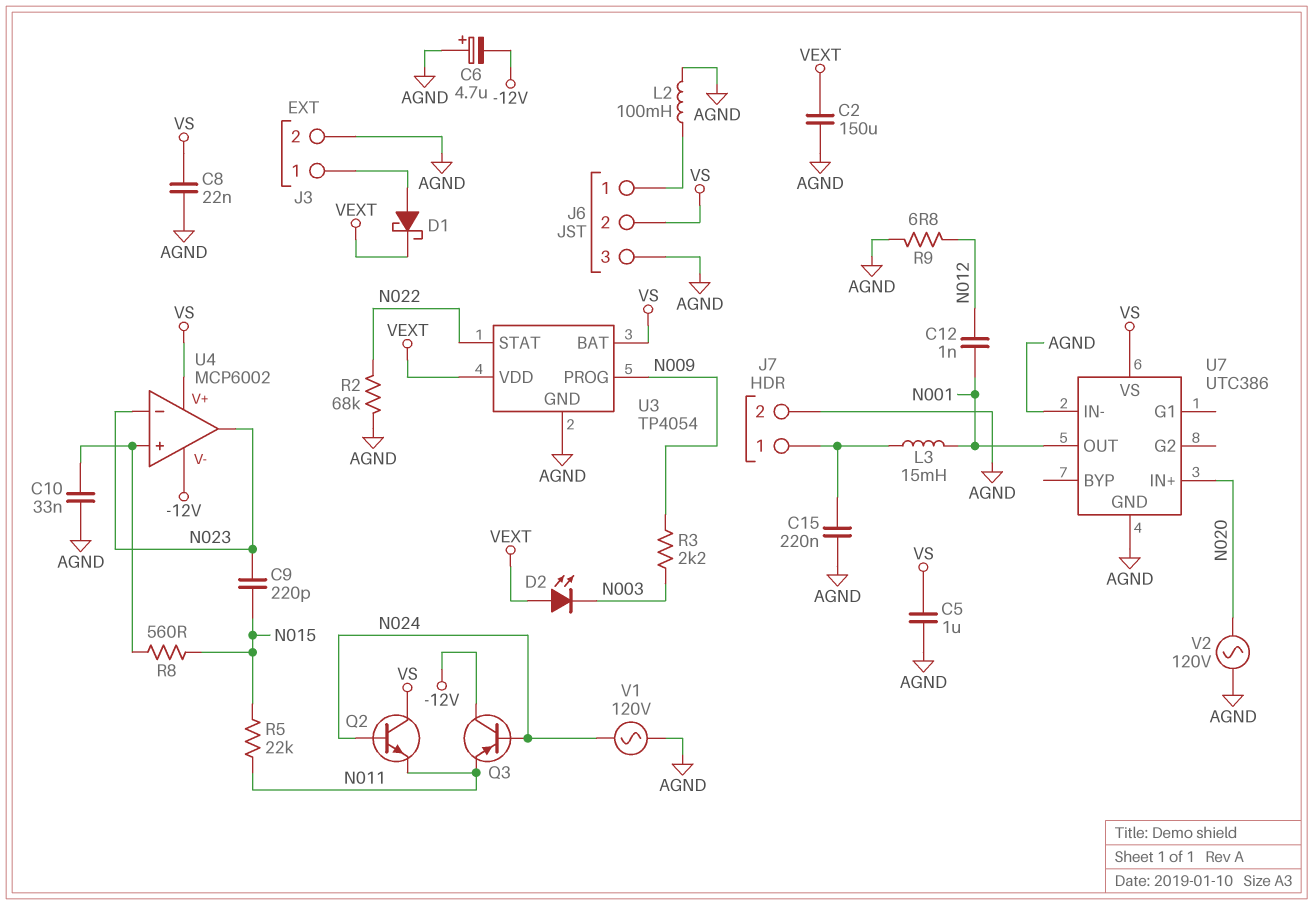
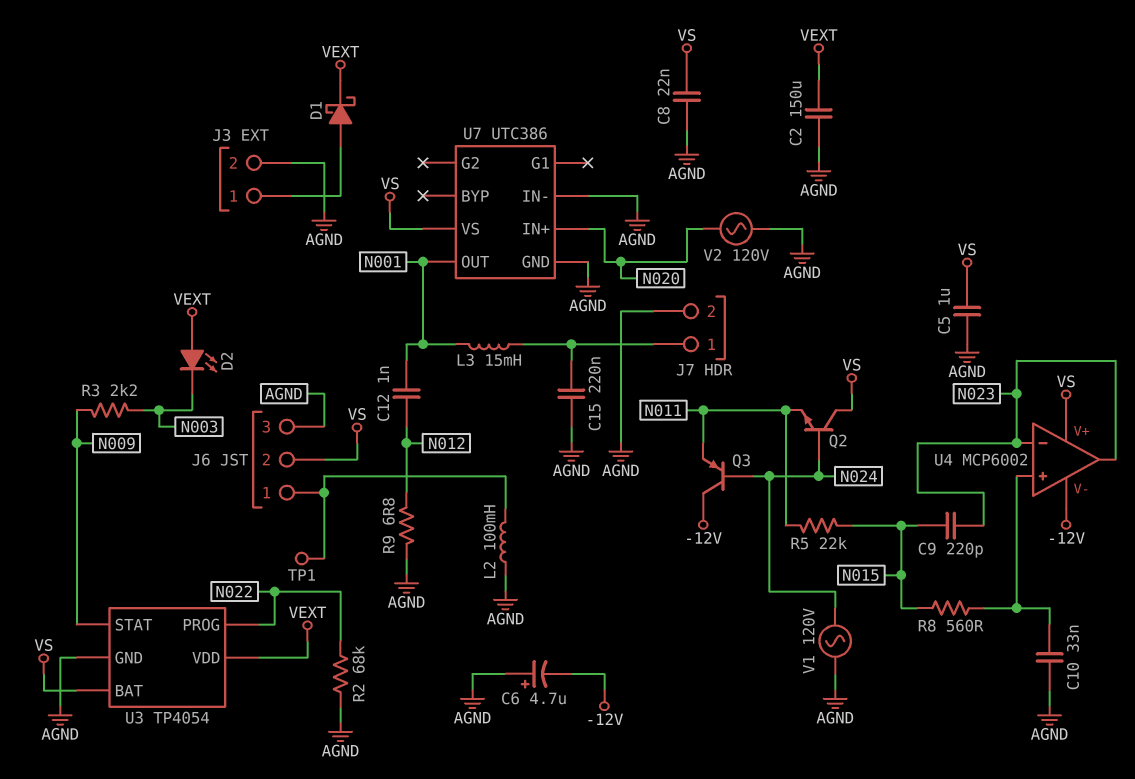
TP1: none -> test point (J6/1)
U3 pin PROG: N009 -> N022
U3 pin STAT: N022 -> N009

